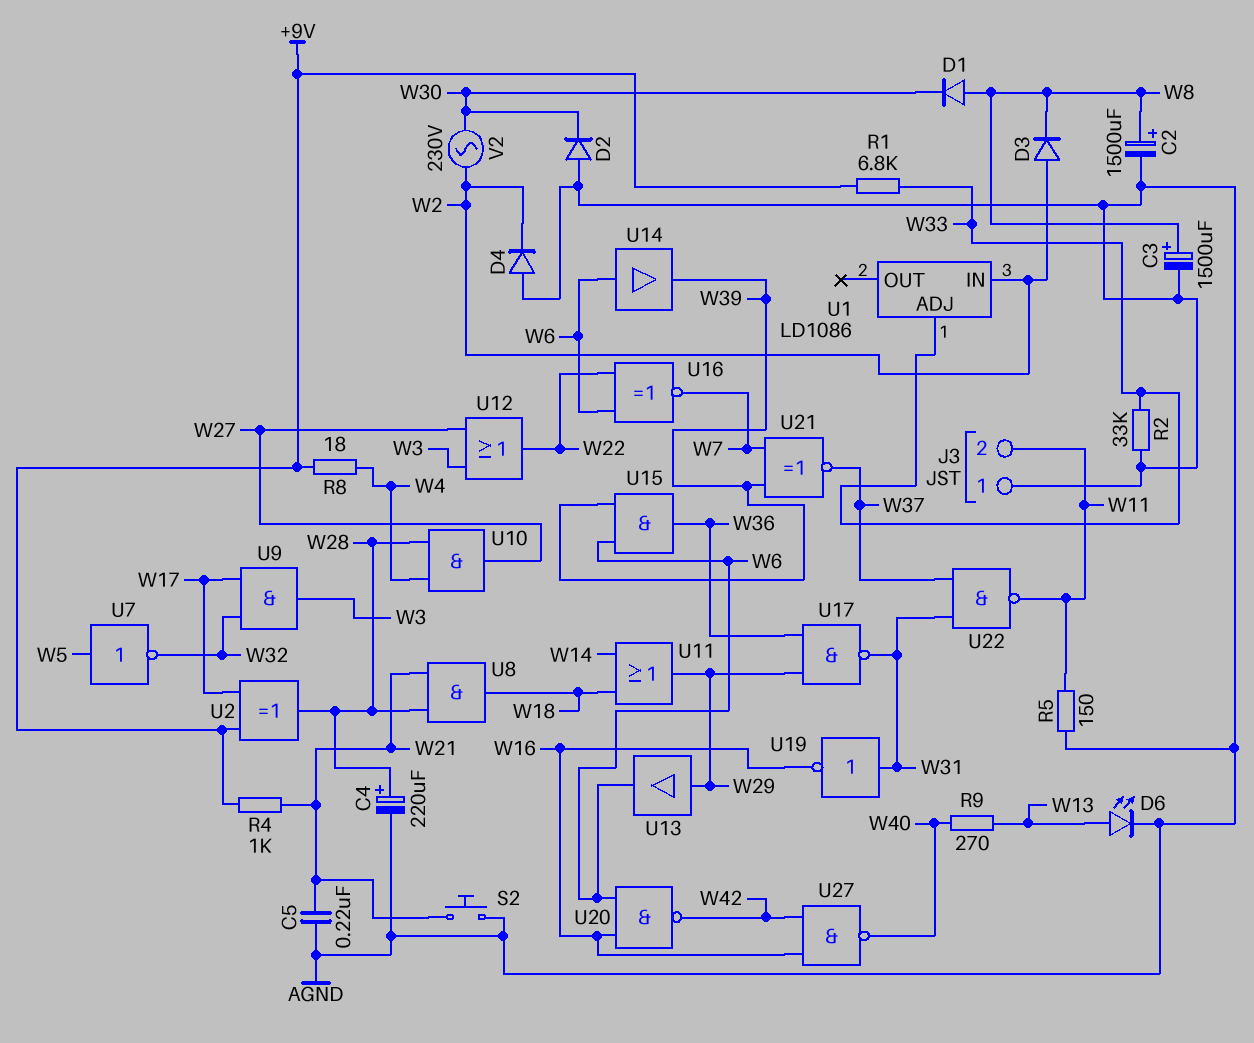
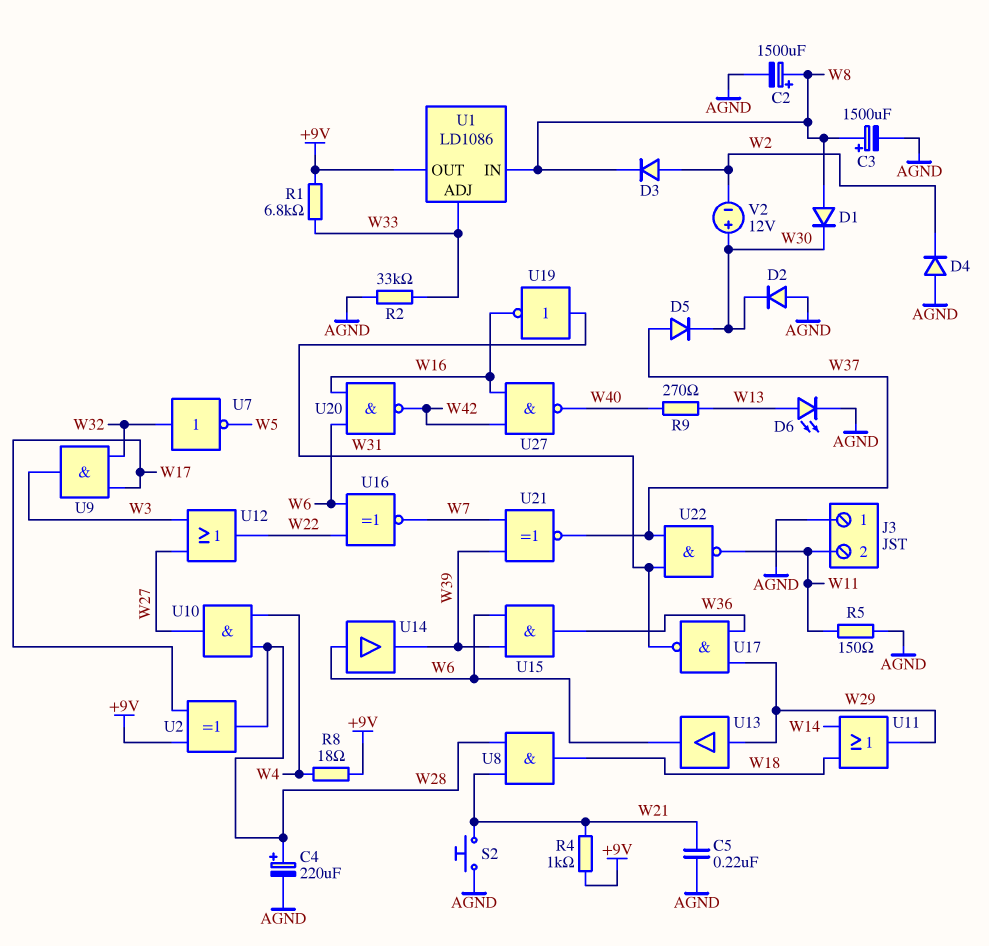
D5: none -> diode (A W37, K W30)
U1 pin IN: W2 -> W8
U1 pin OUT: none -> +9V
U7: NOT (in W5, out W32) -> NOT (in W32, out W5)
V2: AC 230V (W2, W30) -> 12V (plus W30, minus W2)

